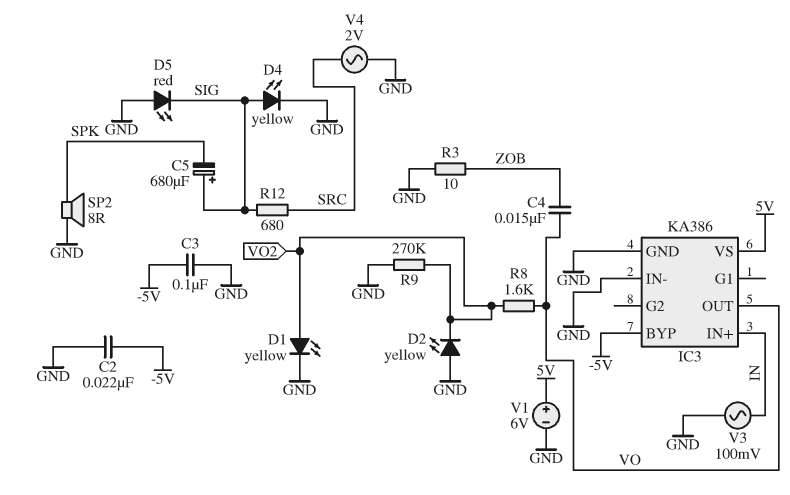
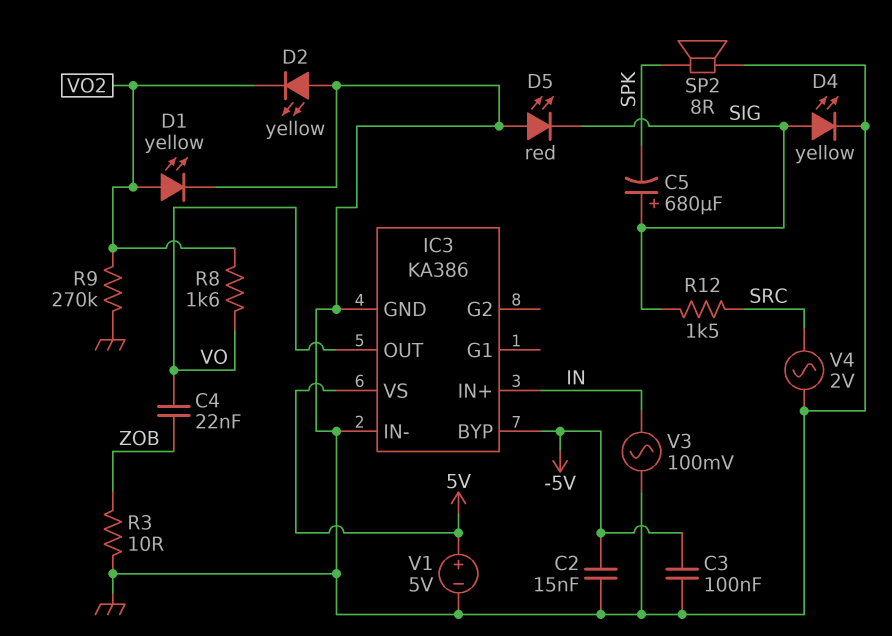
C2: 22nF (-5V, GND) -> 15nF (-5V, GND)
C4: 15nF (VO, ZOB) -> 22nF (VO, ZOB)
R12: 680 (SIG, SRC) -> 1.5k (SIG, SRC)
V1: 6V (plus 5V, minus GND) -> 5V (plus 5V, minus GND)

